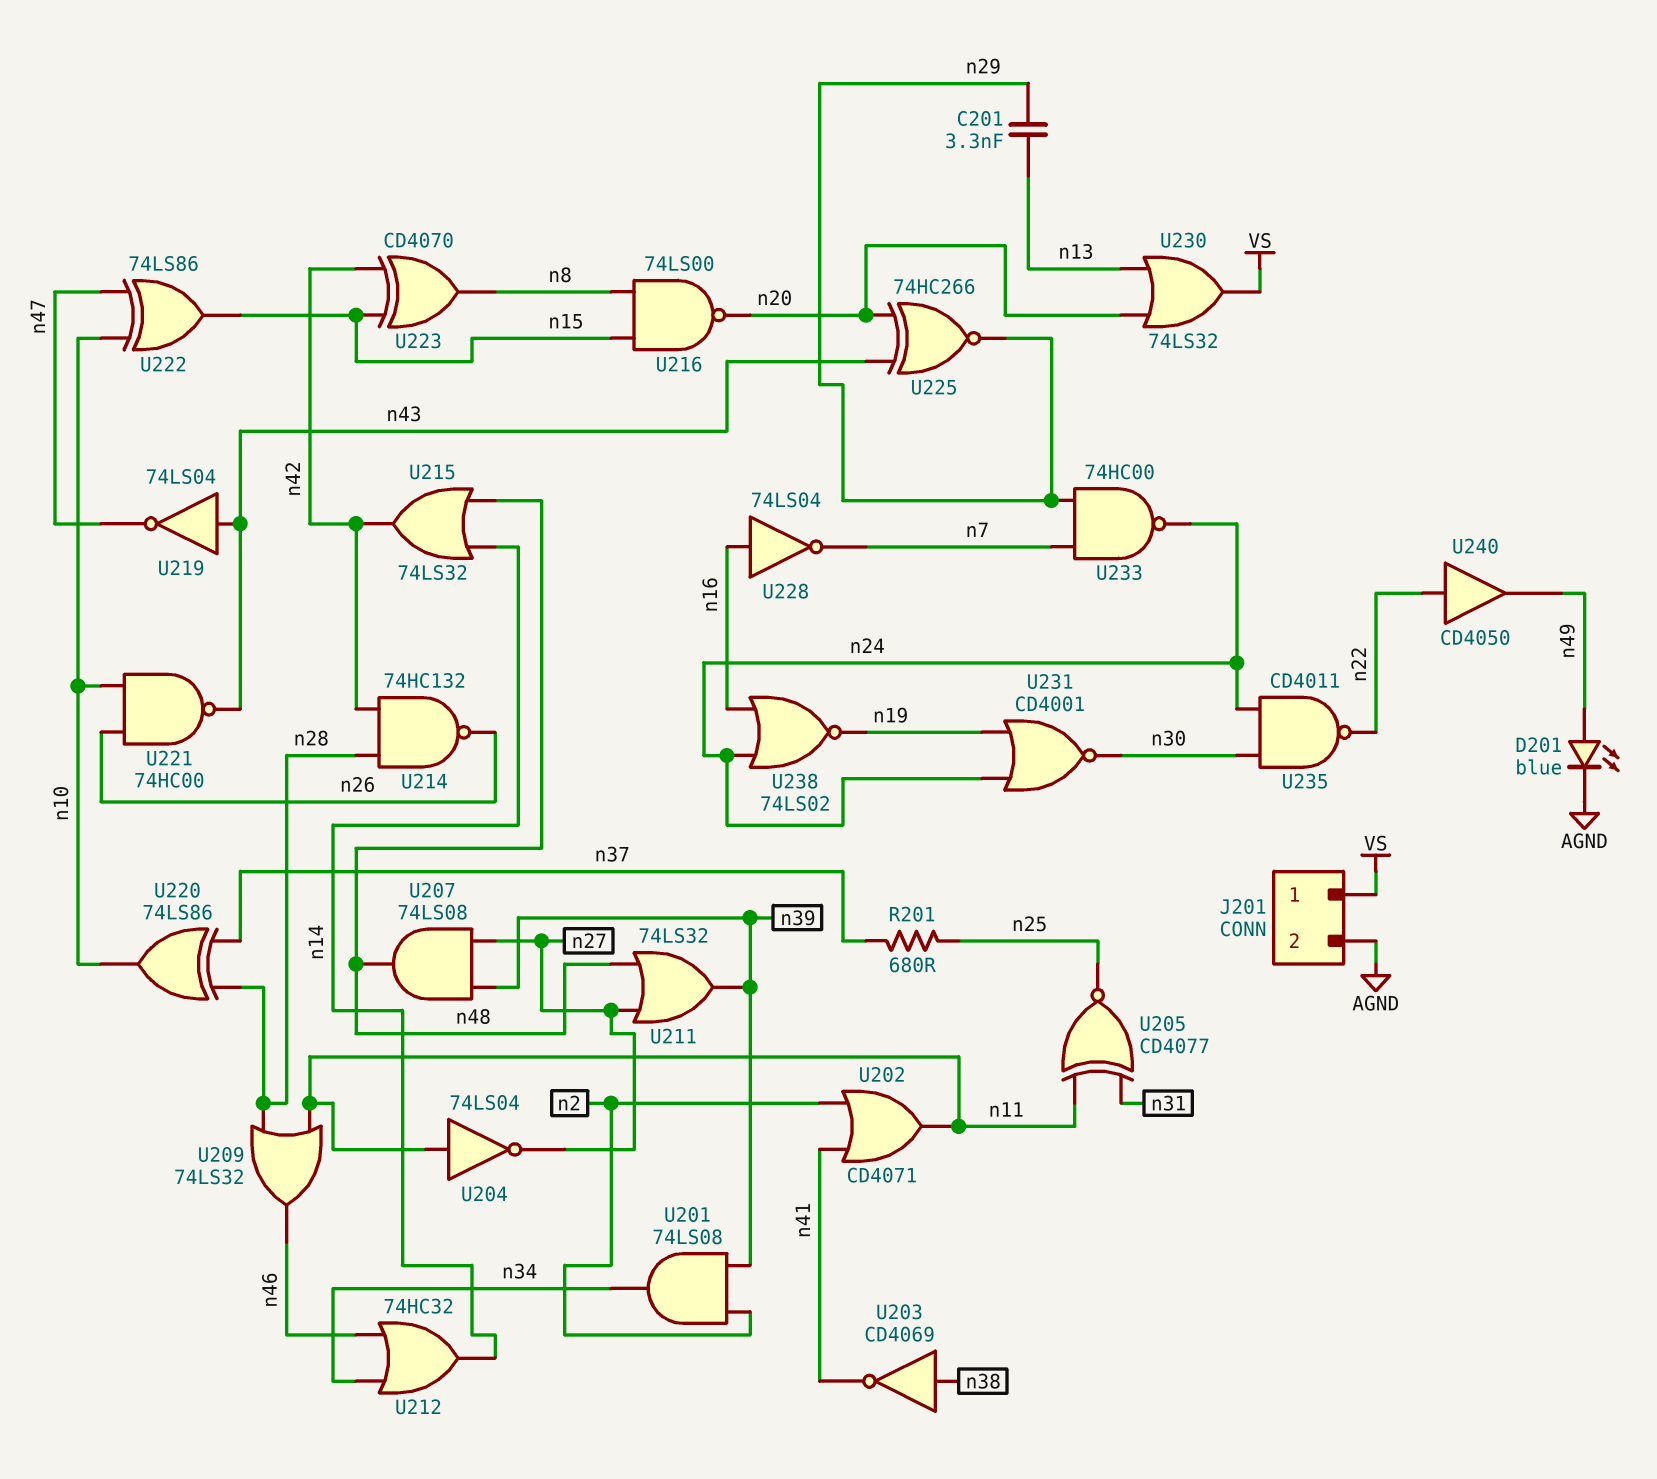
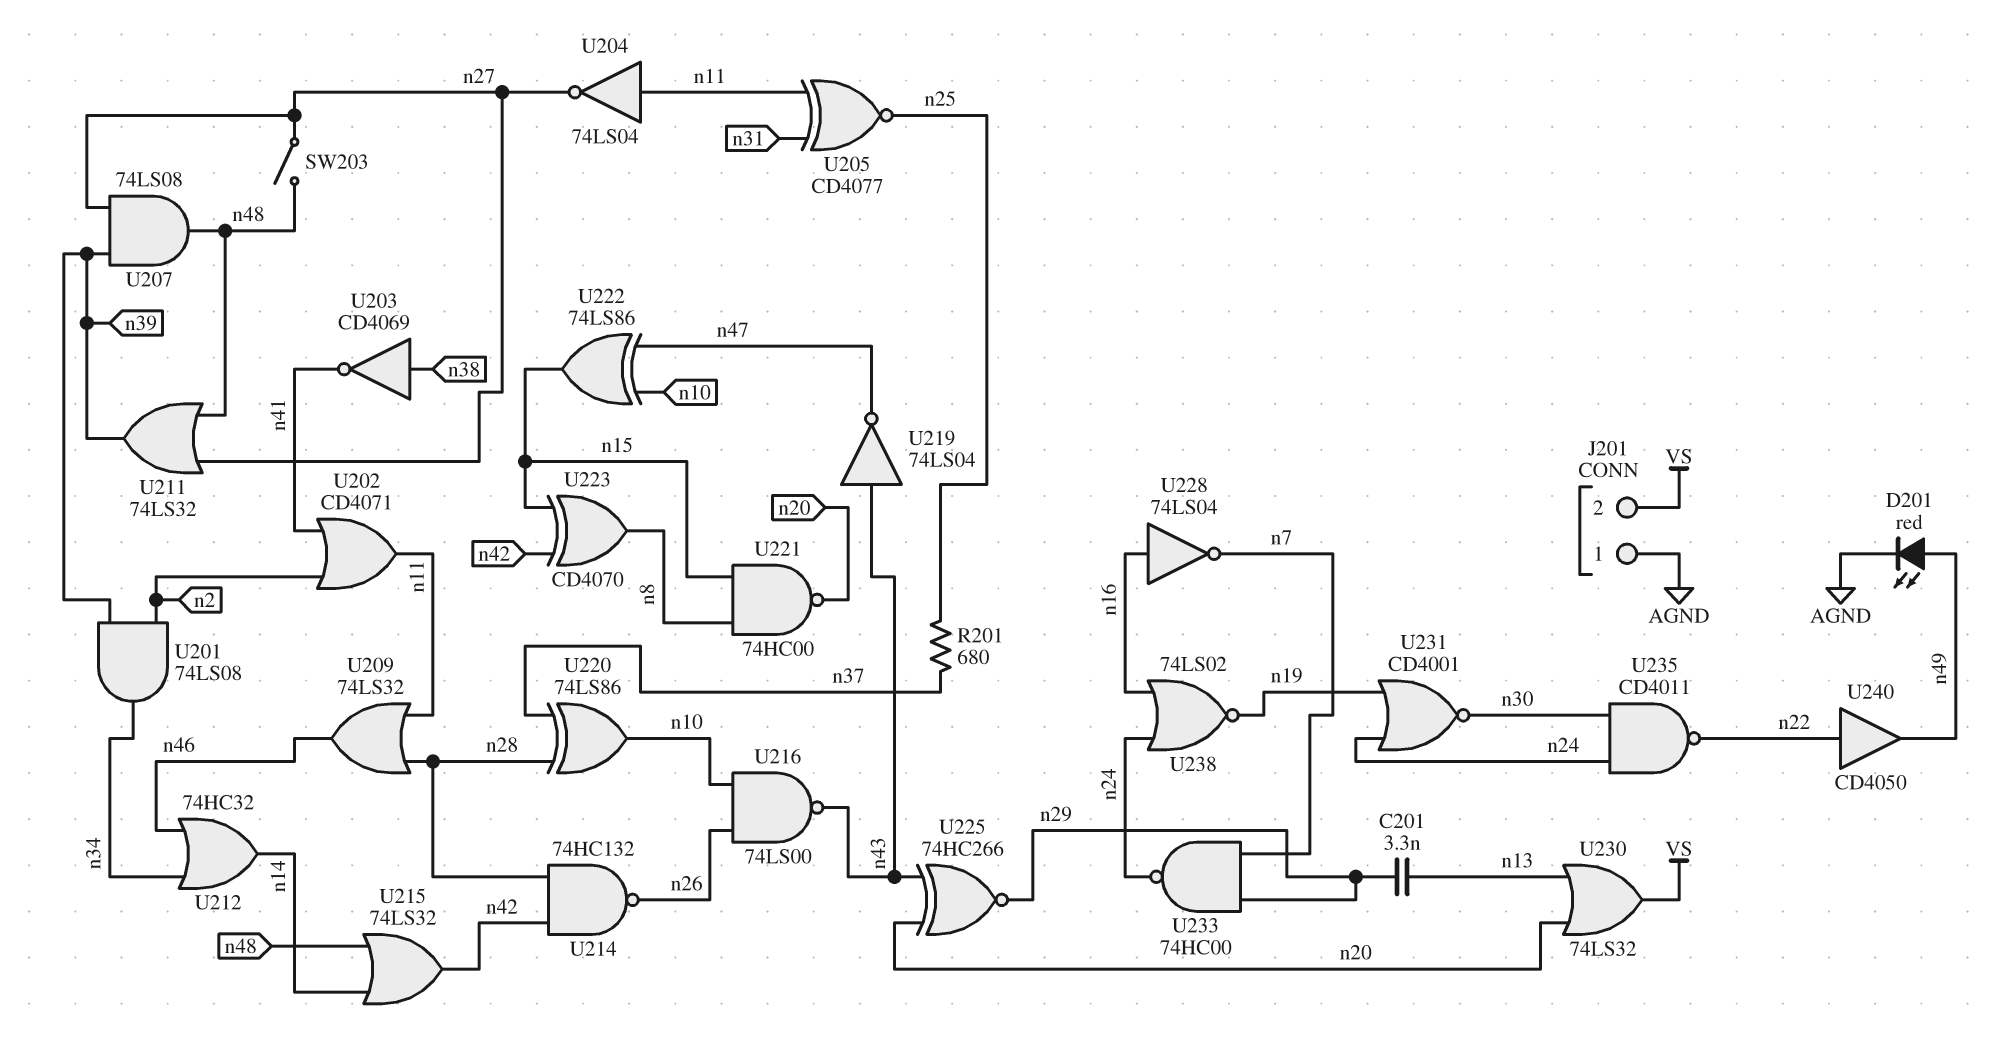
D201: LED blue (A n49, K AGND) -> LED red (A n49, K AGND)
J201 pin 1: VS -> AGND
J201 pin 2: AGND -> VS
SW203: none -> switch (n27, n48)
U216: NAND 74LS00 (in n8, in n15, out n20) -> NAND 74LS00 (in n10, in n26, out n43)
U221: NAND 74HC00 (in n10, in n26, out n43) -> NAND 74HC00 (in n8, in n15, out n20)

